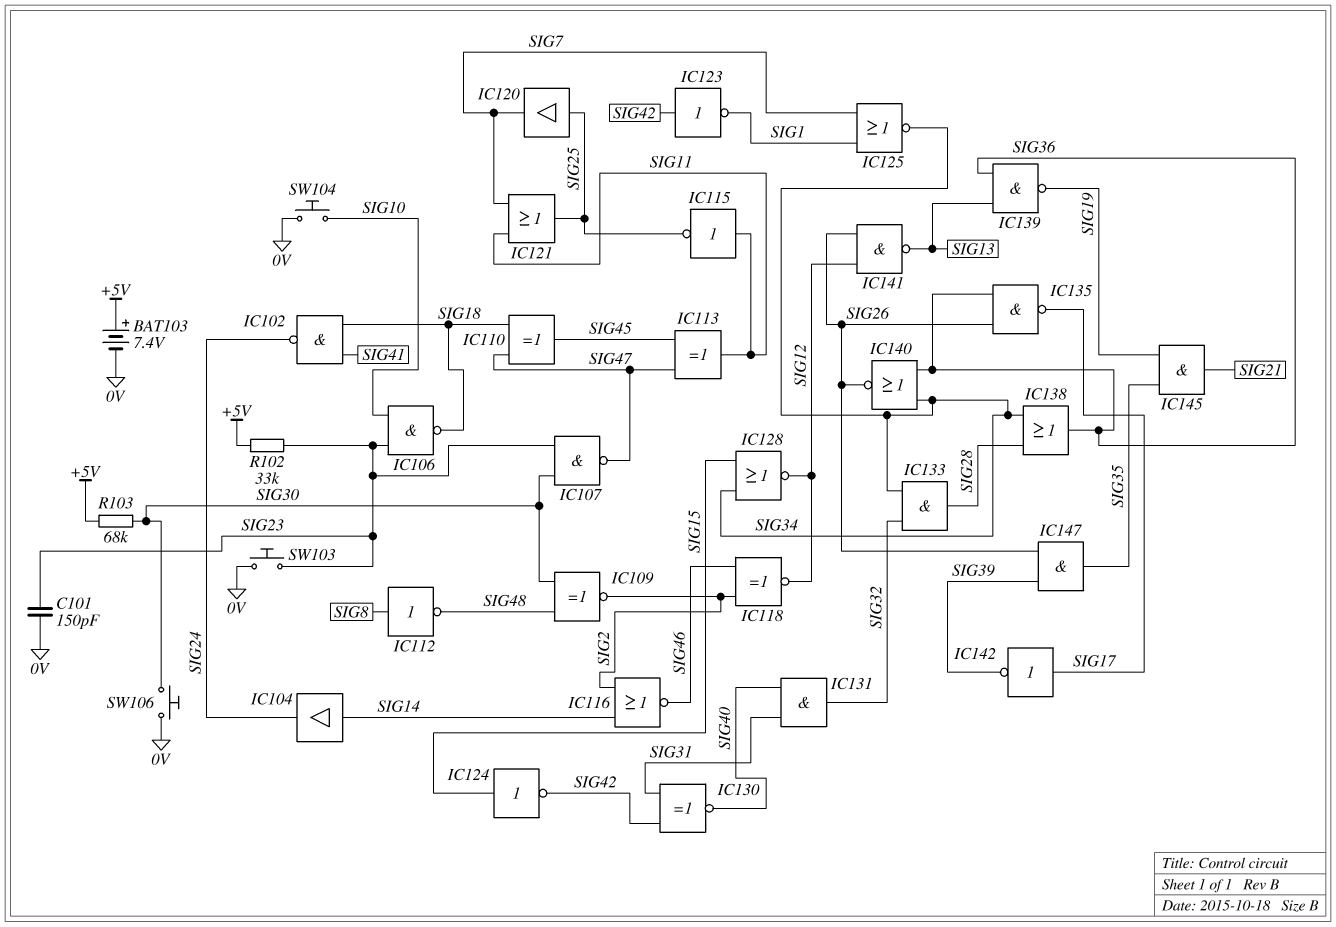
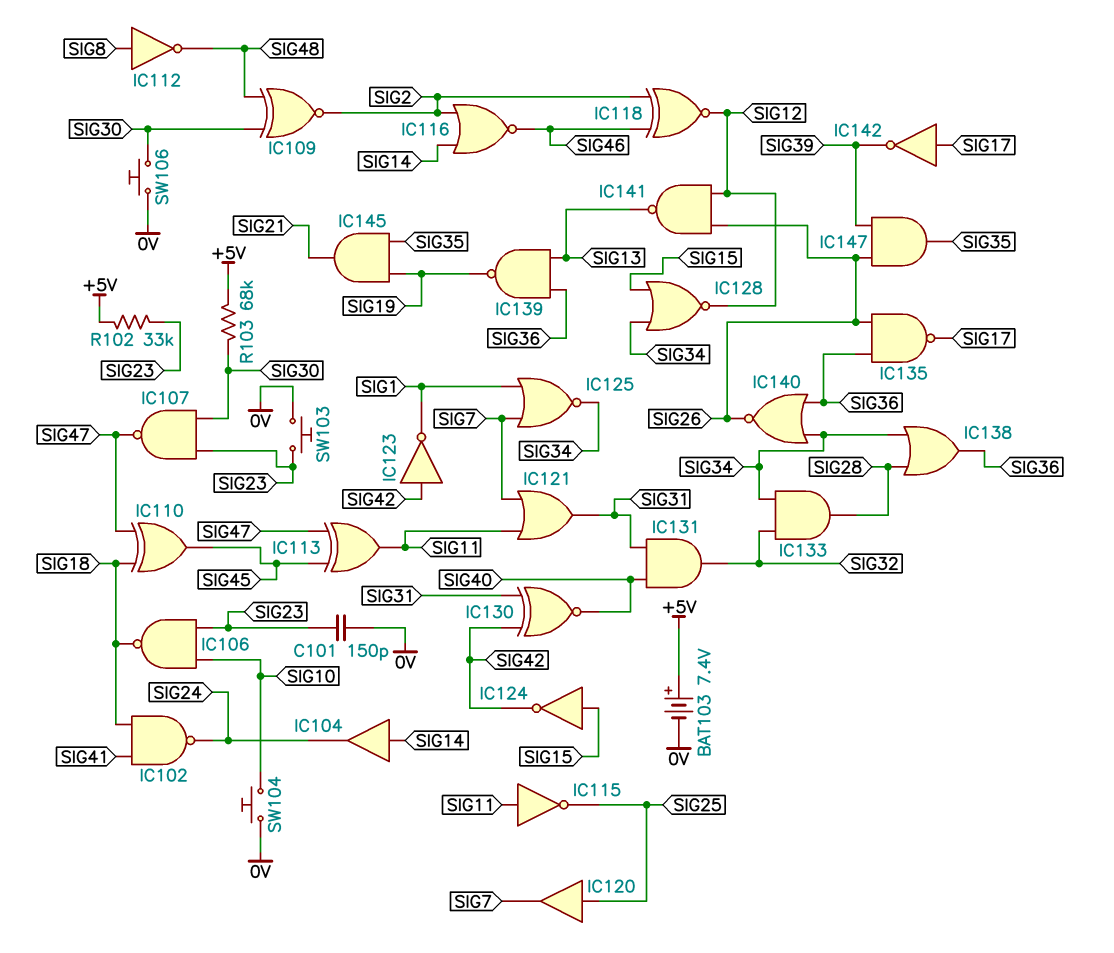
IC121: OR (in SIG7, in SIG11, out SIG25) -> OR (in SIG7, in SIG11, out SIG31)

